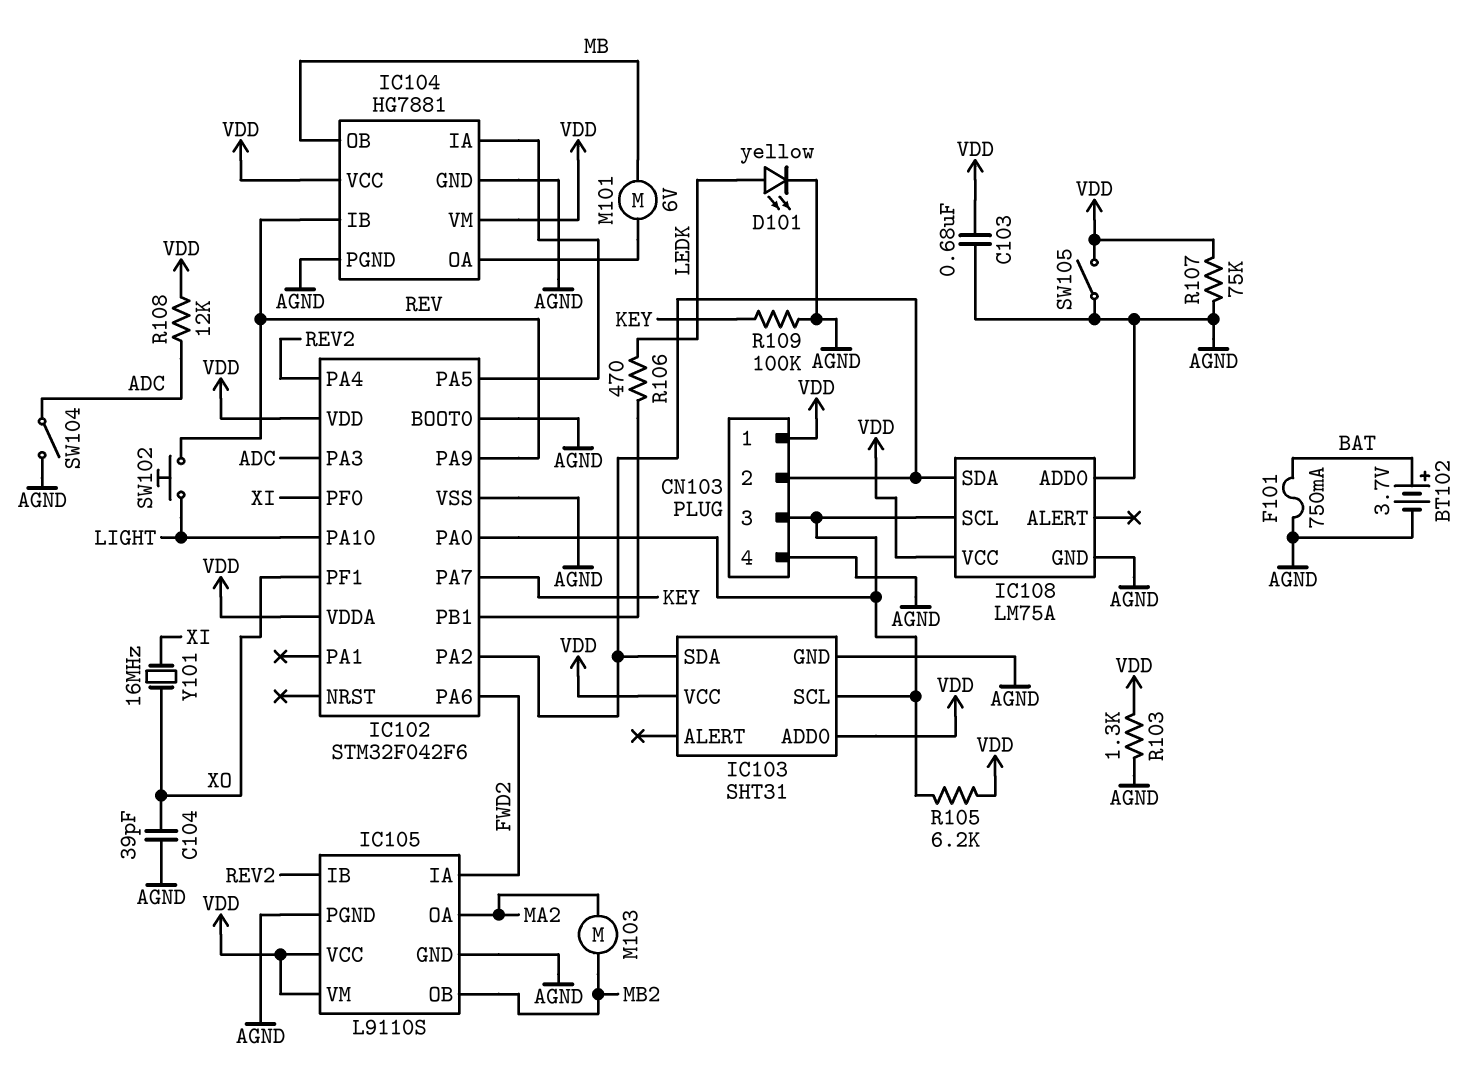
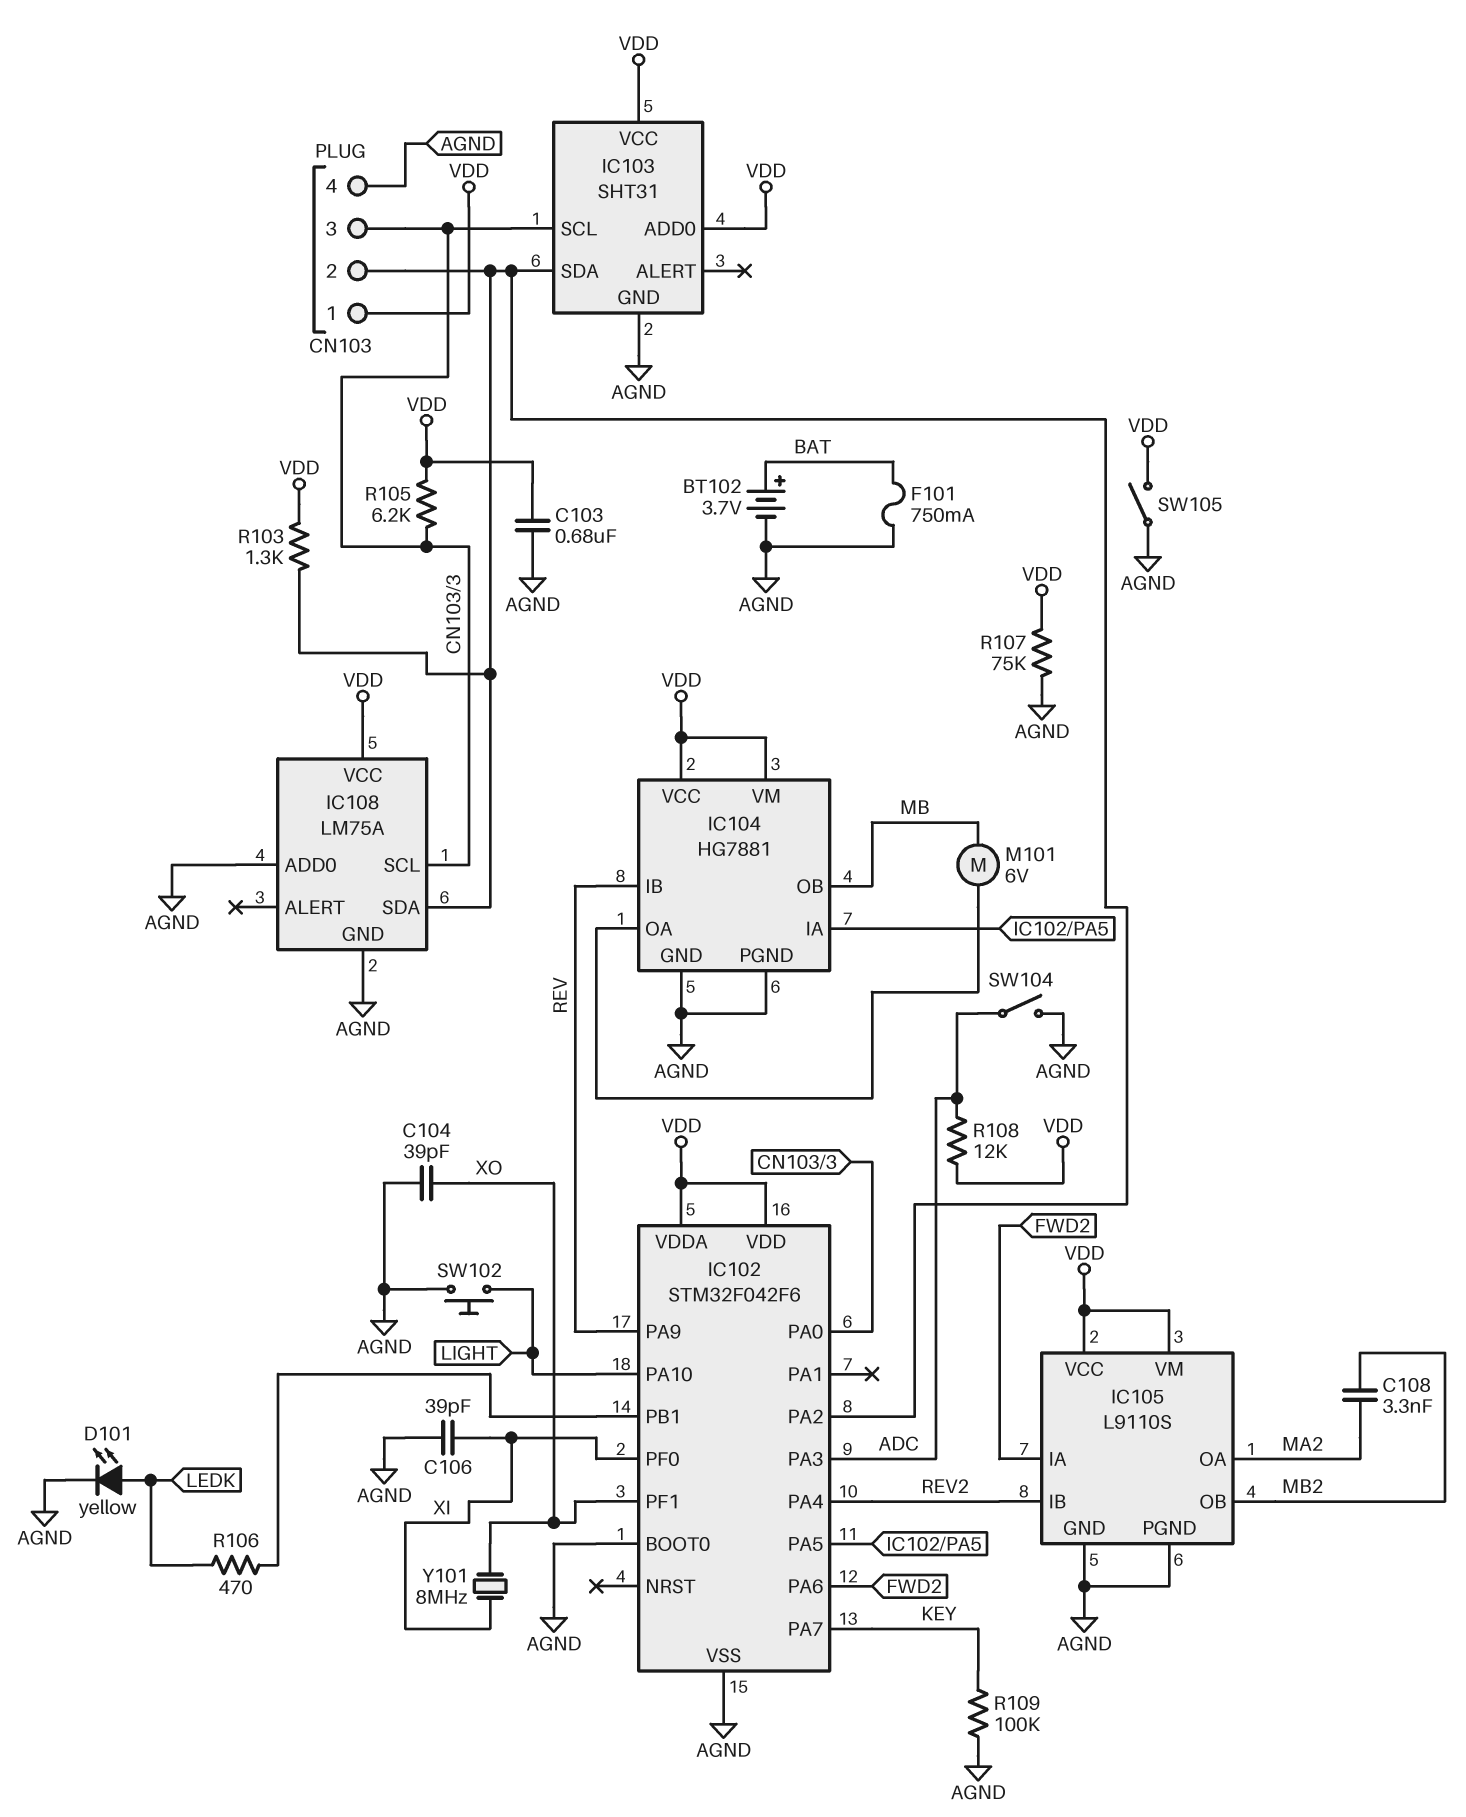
C106: none -> 39pF (AGND, XI)
C108: none -> 3.3nF (MA2, MB2)
M103: motor (MA2, MB2) -> none
R103: 1.3k (AGND, VDD) -> 1.3k (CN103/2, VDD)
SW102: button (LIGHT, REV) -> button (AGND, LIGHT)
Y101: 16MHz (XI, XO) -> 8MHz (XI, XO)

